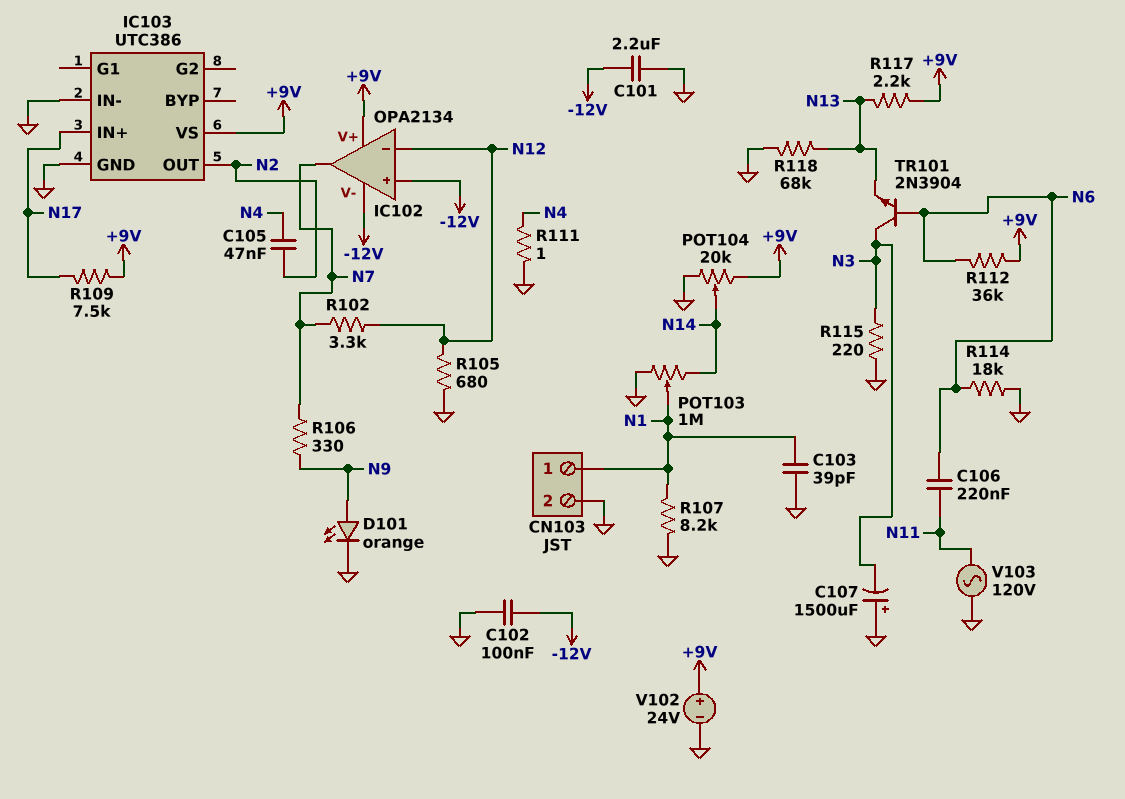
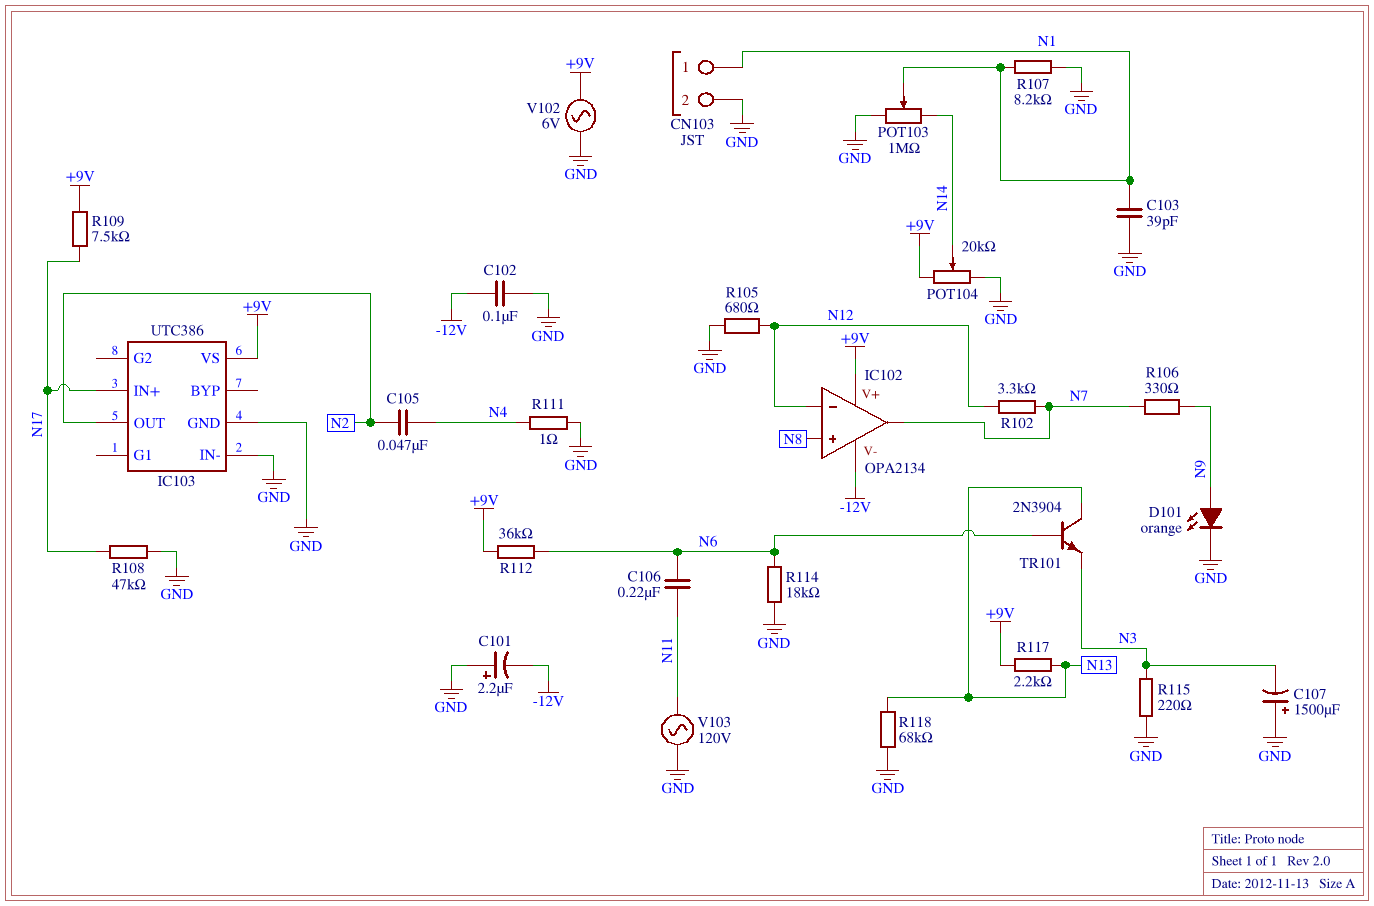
C101: 2.2uF (-12V, GND) -> 2.2uF (plus GND, minus -12V)
IC102 pin in+: -12V -> N8
R108: none -> 47k (GND, N17)
TR101: NPN 2N3904 (B N6, C N3, E N13) -> NPN 2N3904 (B N6, C N13, E N3)
V102: 24V (plus +9V, minus GND) -> AC 6V (+9V, GND)

